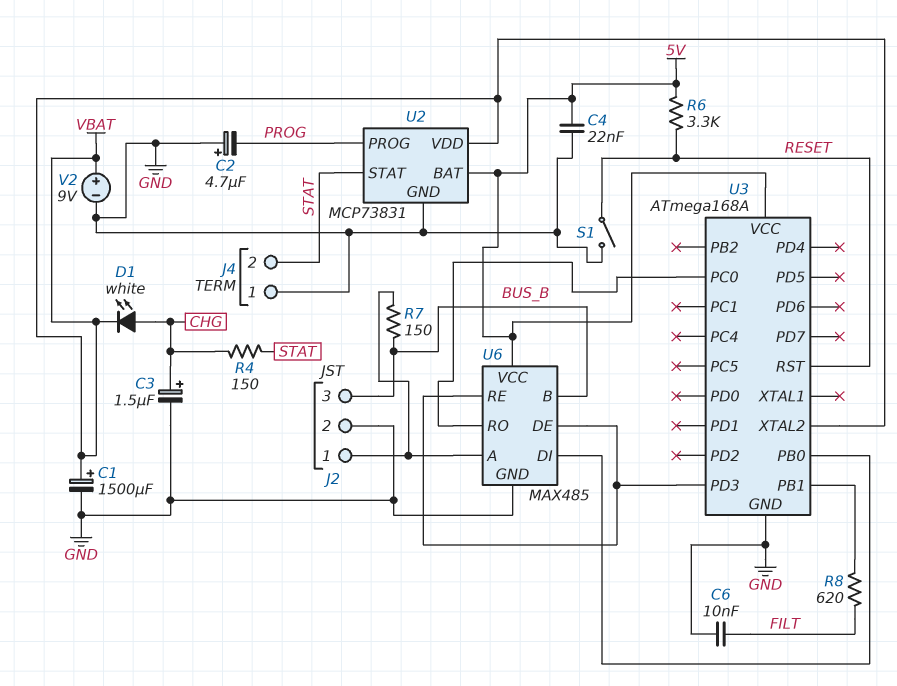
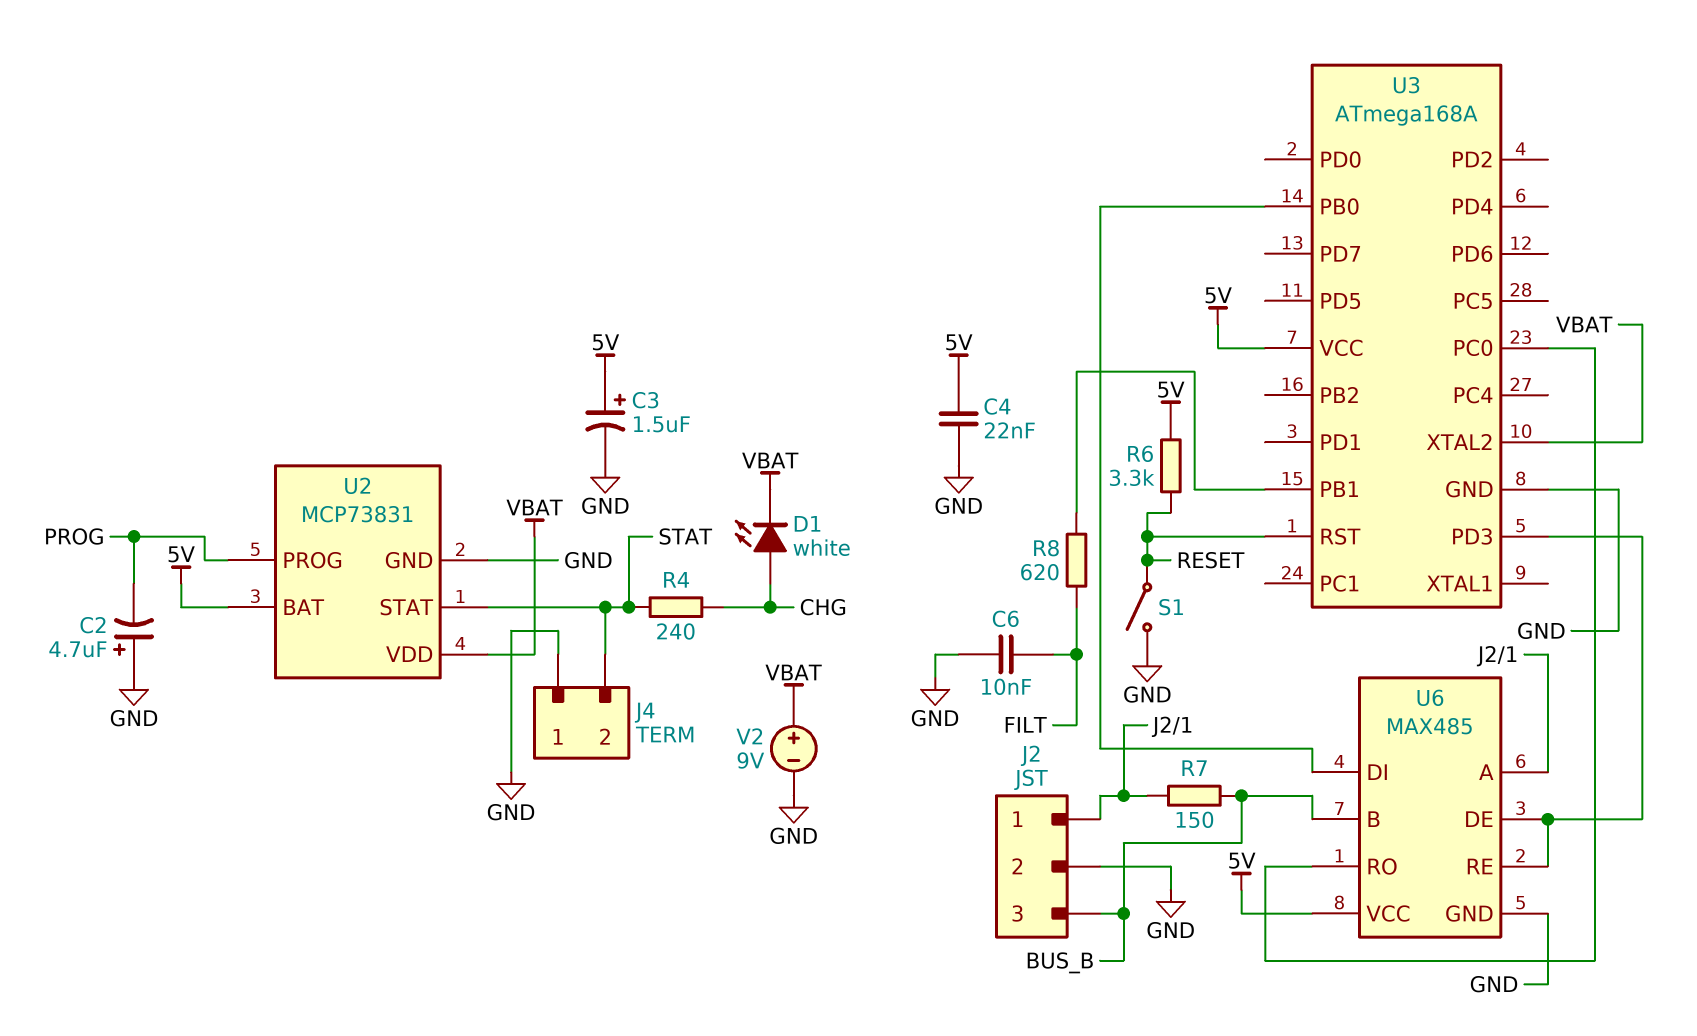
C1: 1500uF (plus VBAT, minus GND) -> none
C3: 1.5uF (plus CHG, minus GND) -> 1.5uF (plus 5V, minus GND)
R4: 150 (CHG, STAT) -> 240 (CHG, STAT)

